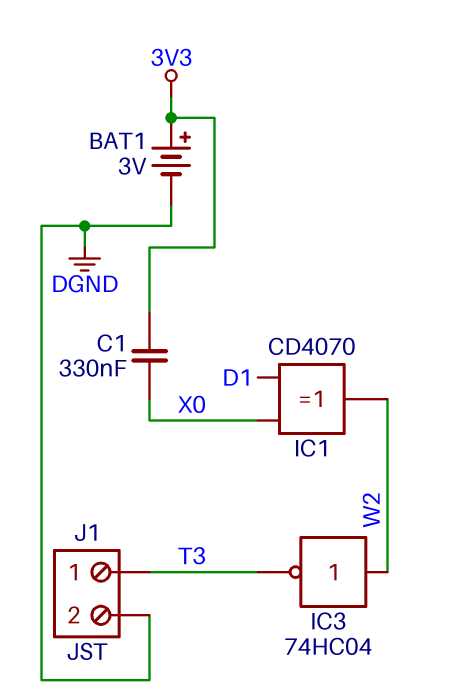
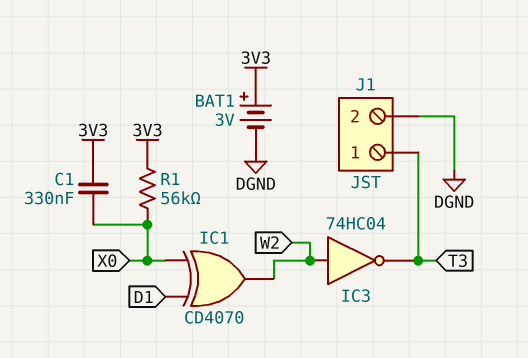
R1: none -> 56k (3V3, X0)

